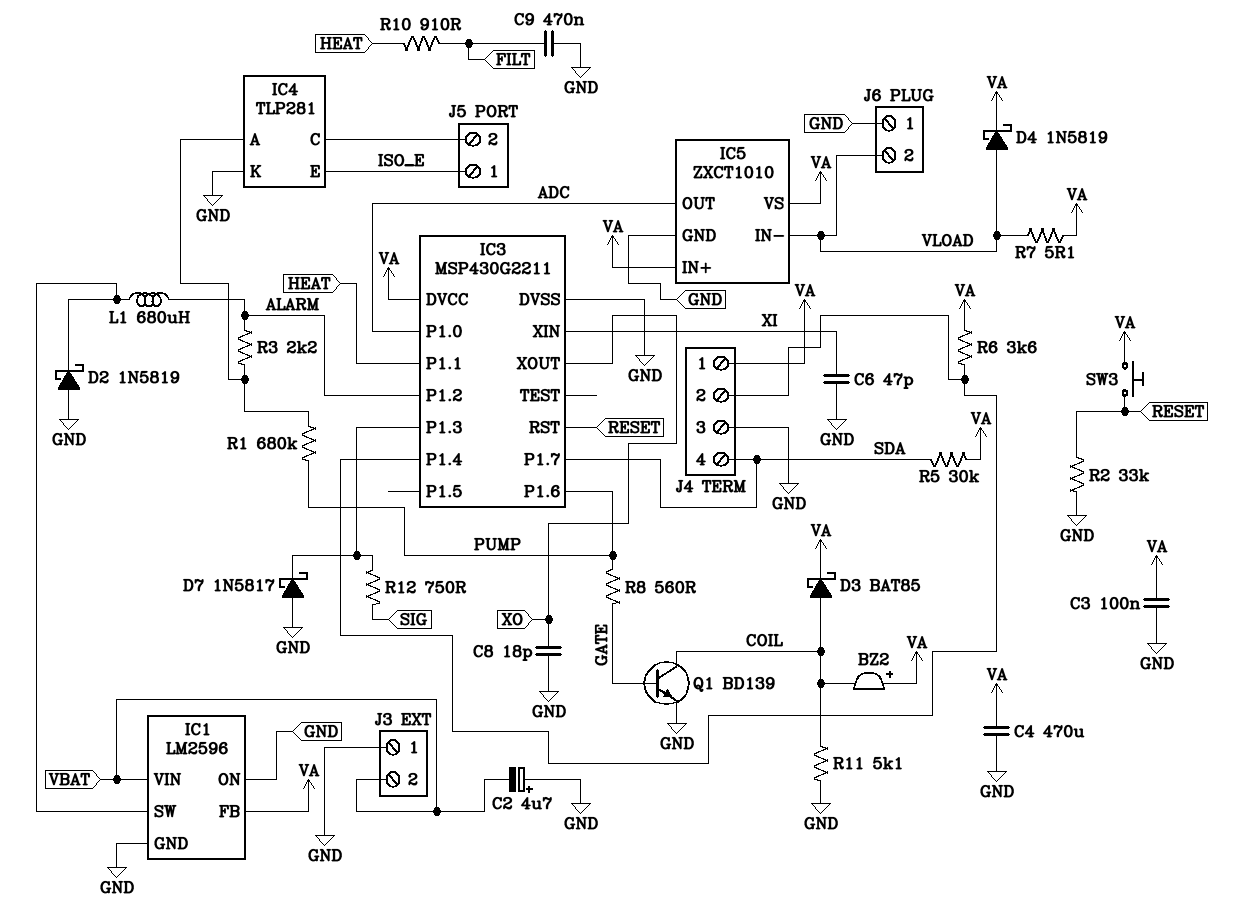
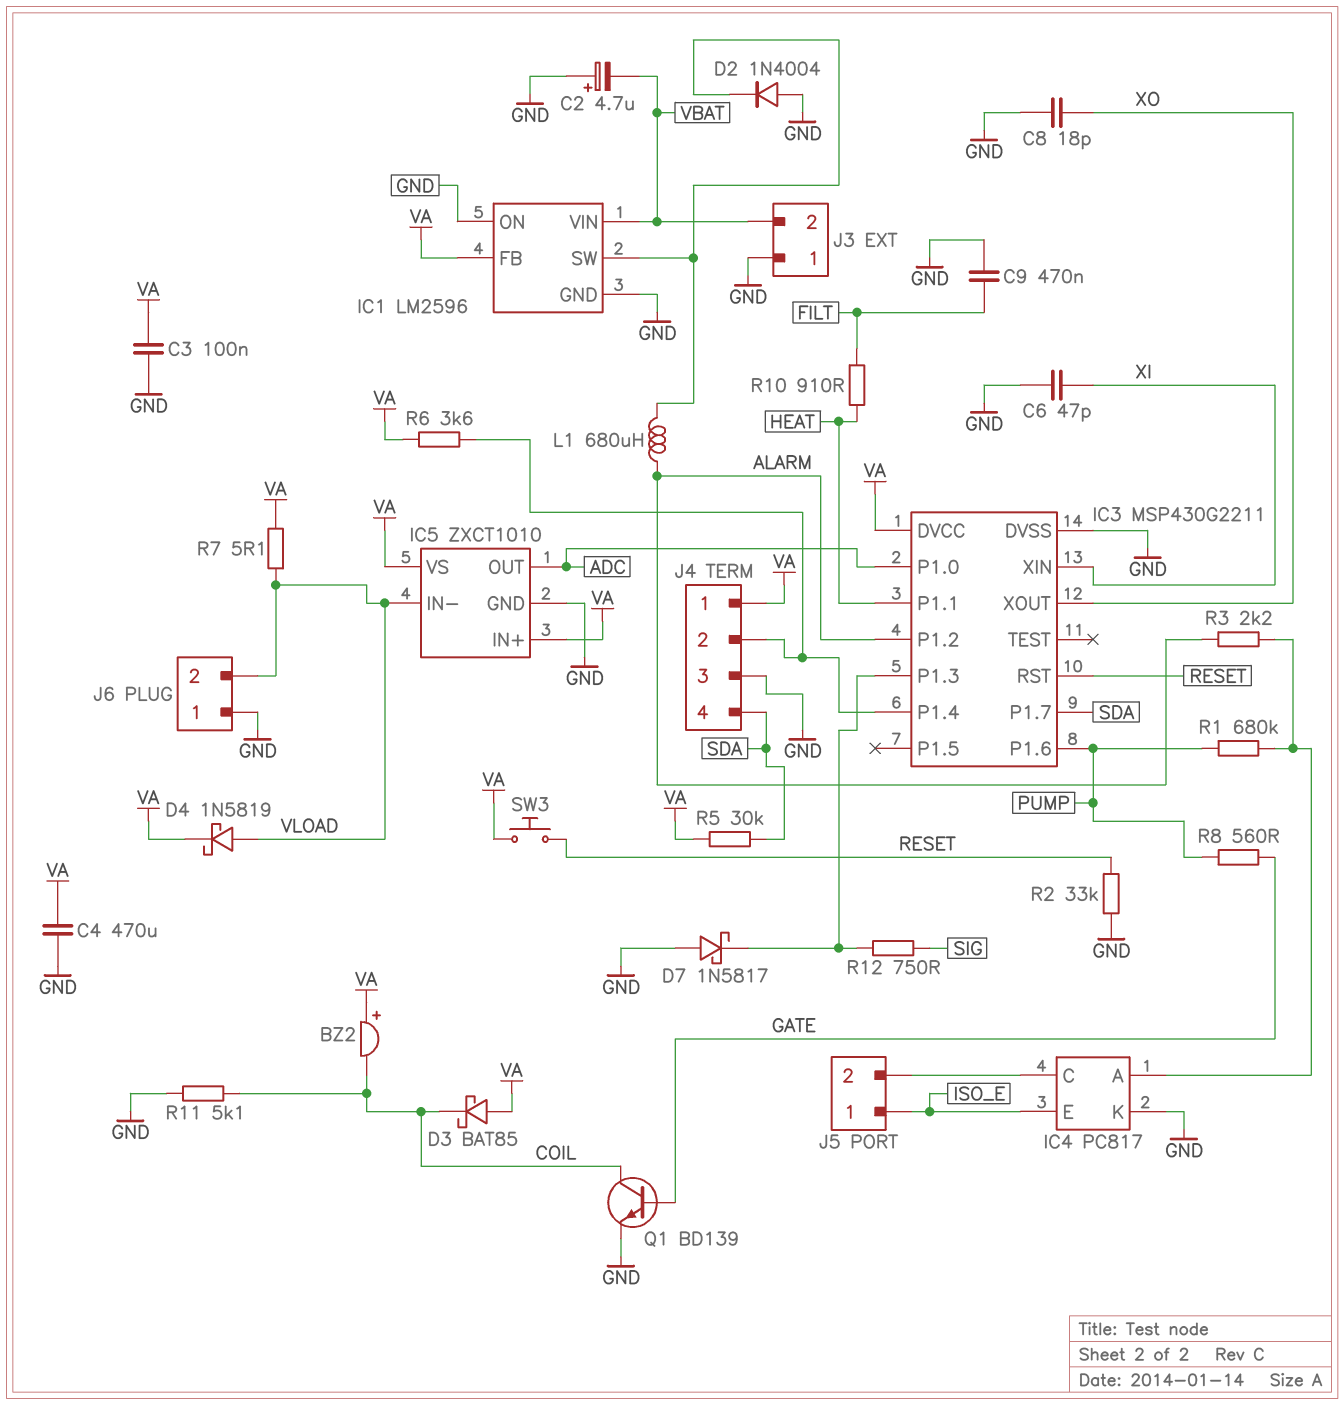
D2: schottky 1N5819 (A GND, K IC1/SW) -> diode 1N4004 (A GND, K IC1/SW)
D3: schottky BAT85 (A COIL, K VA) -> schottky BAT85 (A VA, K COIL)
IC4: TLP281 -> PC817

